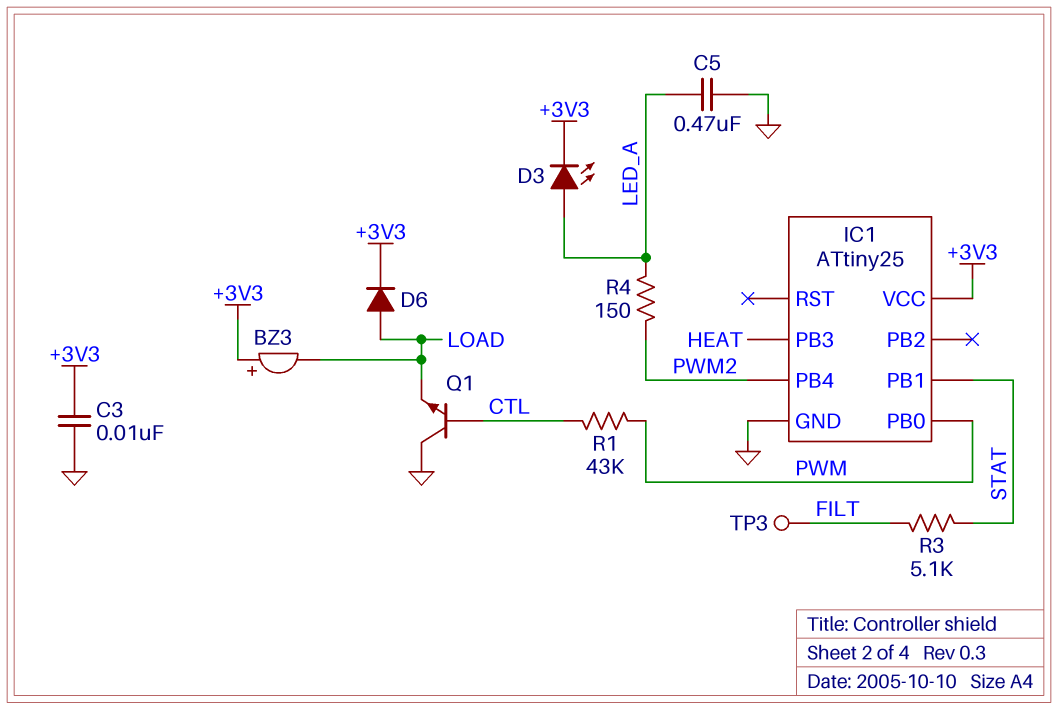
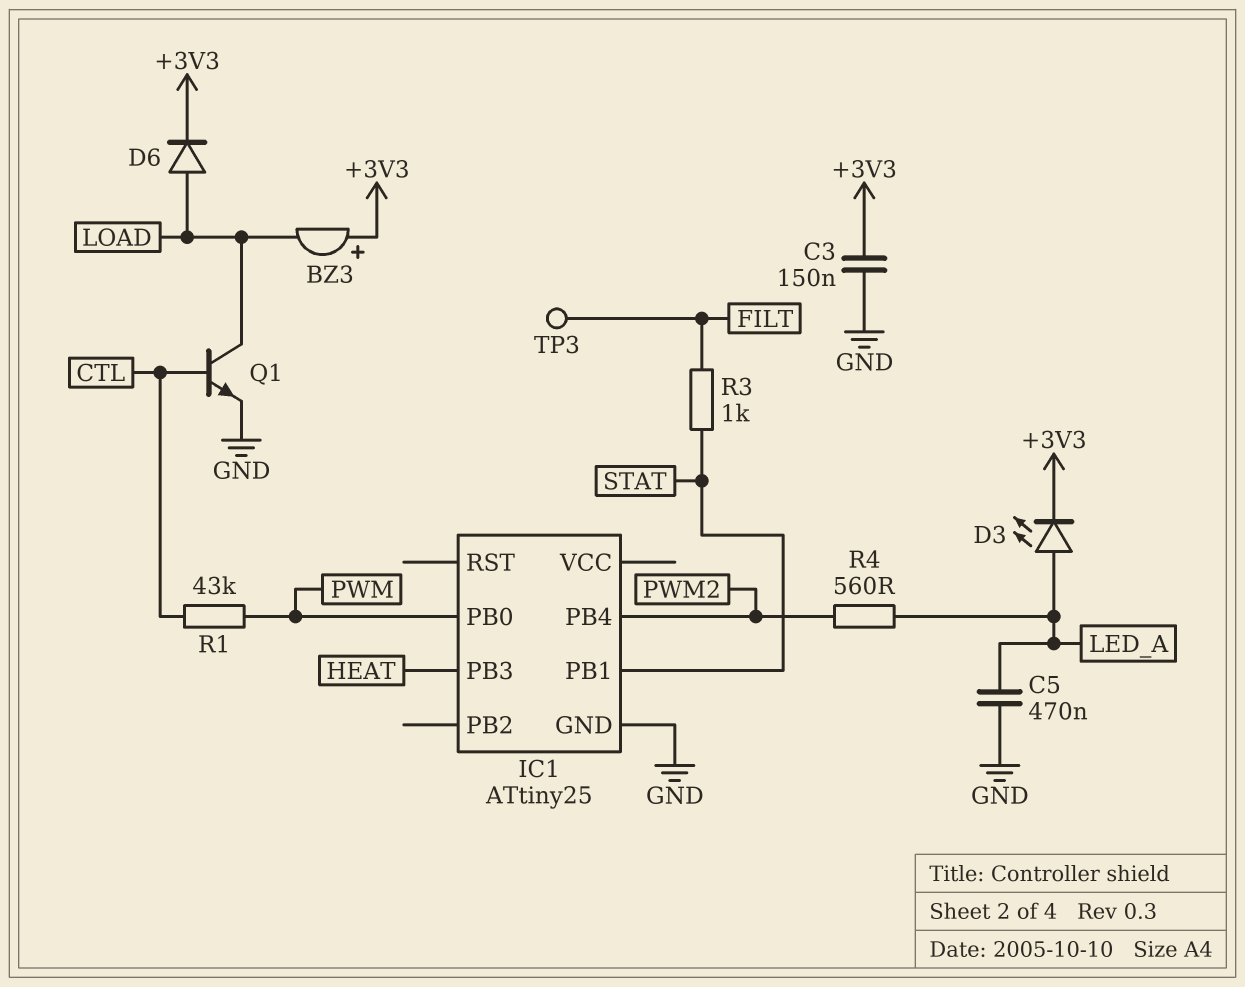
C3: 10nF (+3V3, GND) -> 150nF (+3V3, GND)
IC1 pin VCC: +3V3 -> none
Q1: NPN (B CTL, C GND, E LOAD) -> NPN (B CTL, C LOAD, E GND)
R3: 5.1k (FILT, STAT) -> 1k (FILT, STAT)
R4: 150 (LED_A, PWM2) -> 560 (LED_A, PWM2)

